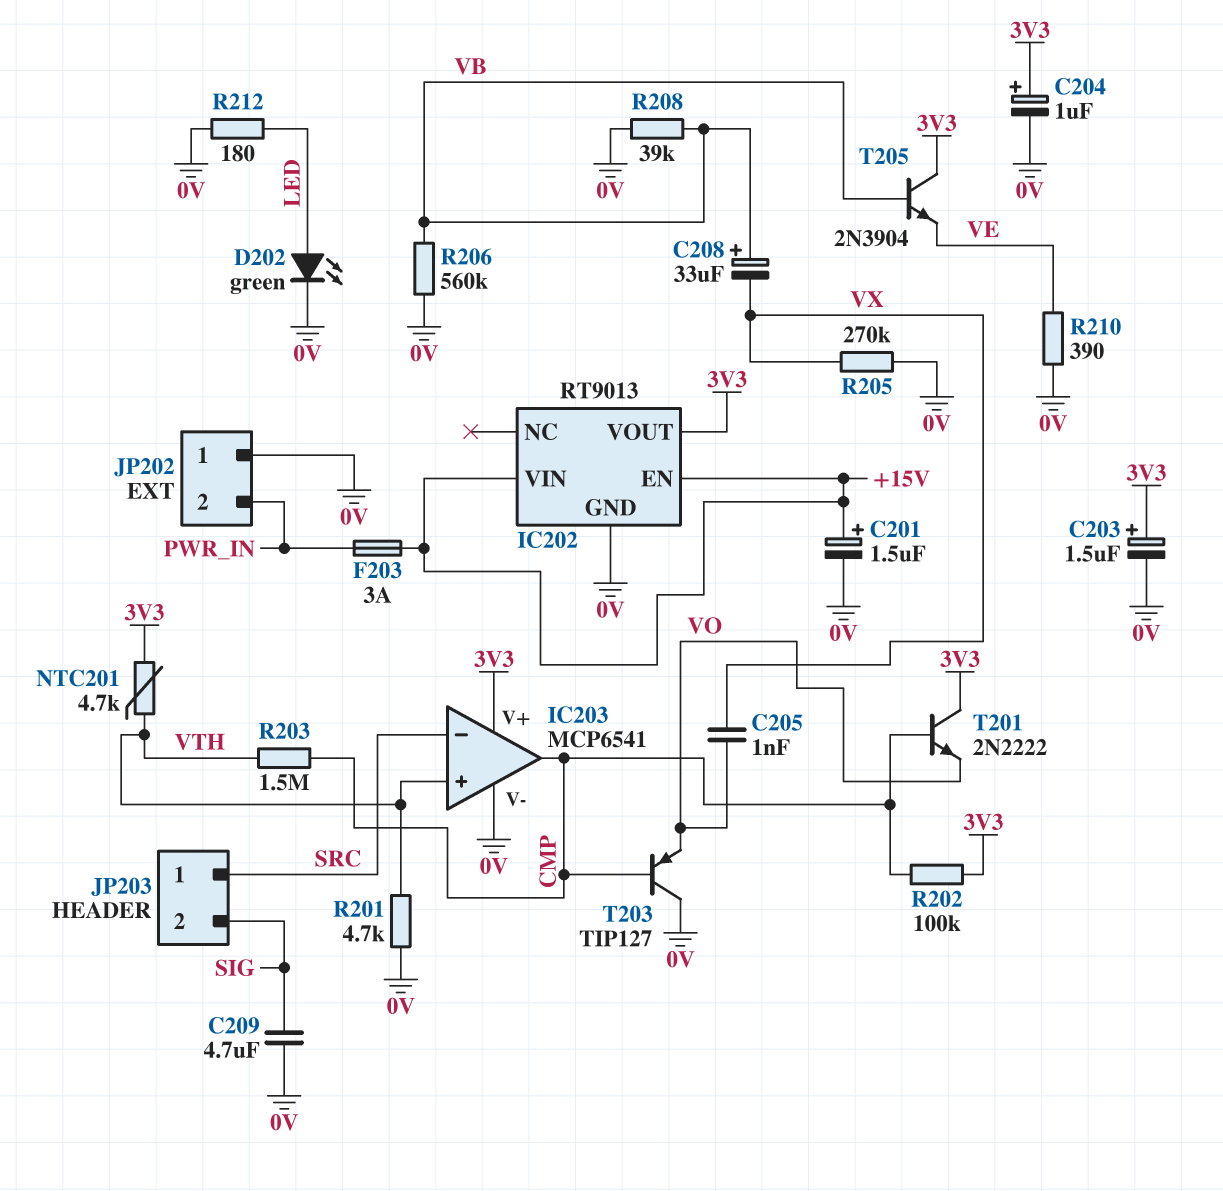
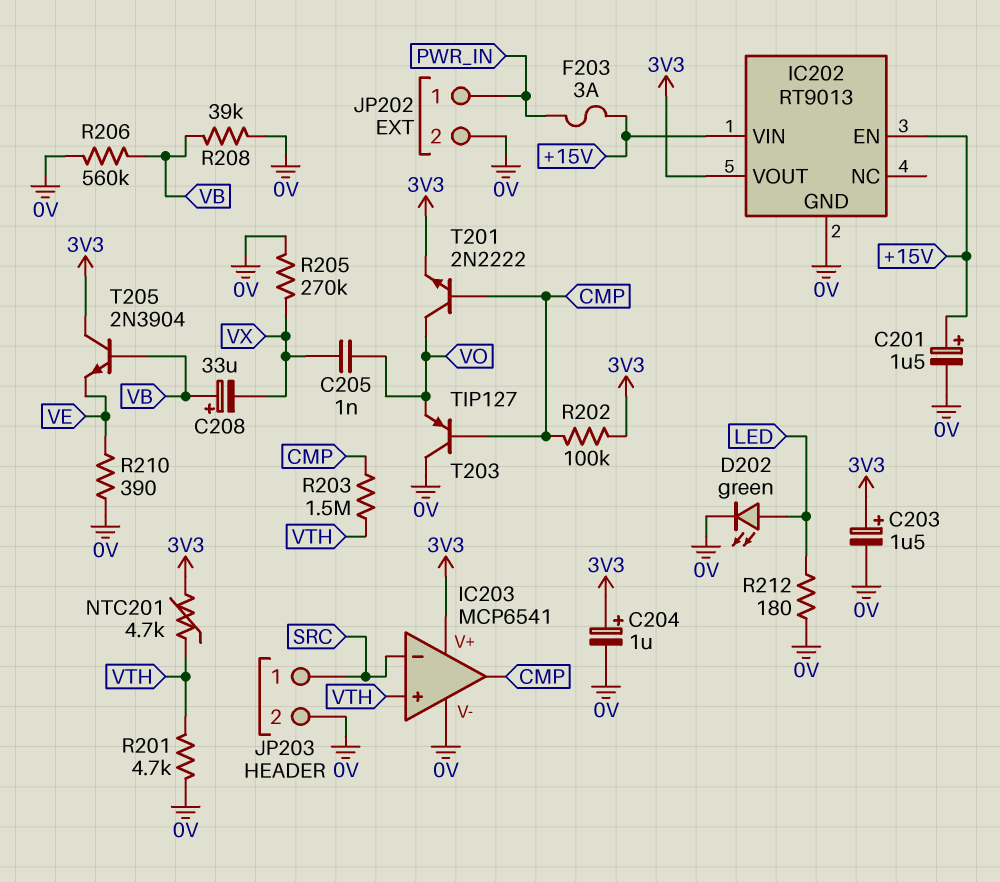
C209: 4.7uF (0V, SIG) -> none
JP202 pin 1: 0V -> PWR_IN
JP202 pin 2: PWR_IN -> 0V
JP203 pin 2: SIG -> 0V
T201: NPN 2N2222 (B CMP, C 3V3, E VO) -> NPN 2N2222 (B CMP, C VO, E 3V3)

